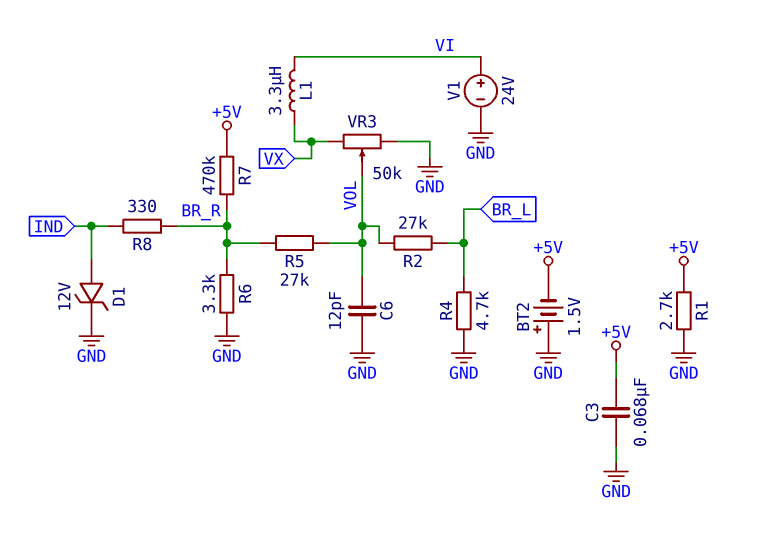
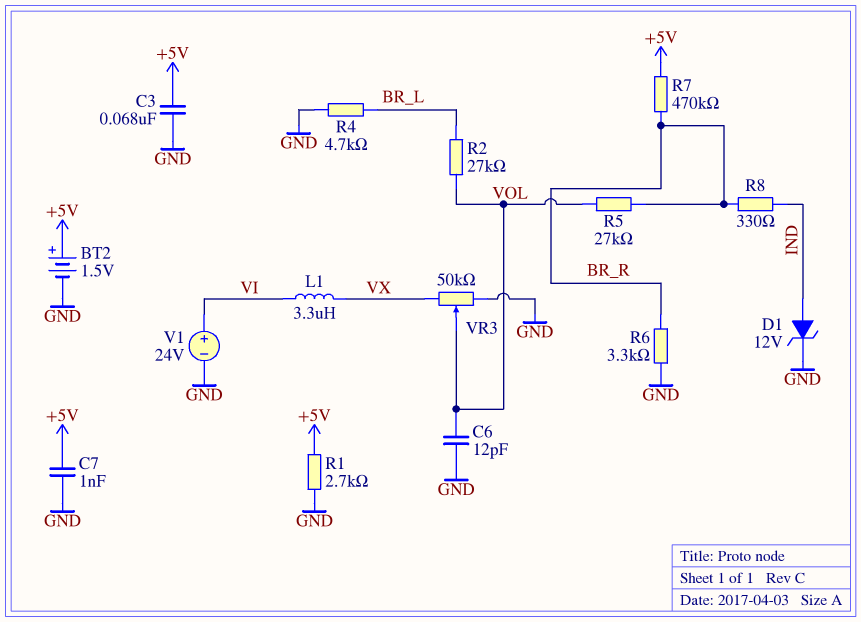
BT2: 1.5V (plus GND, minus +5V) -> 1.5V (plus +5V, minus GND)
C7: none -> 1nF (+5V, GND)

